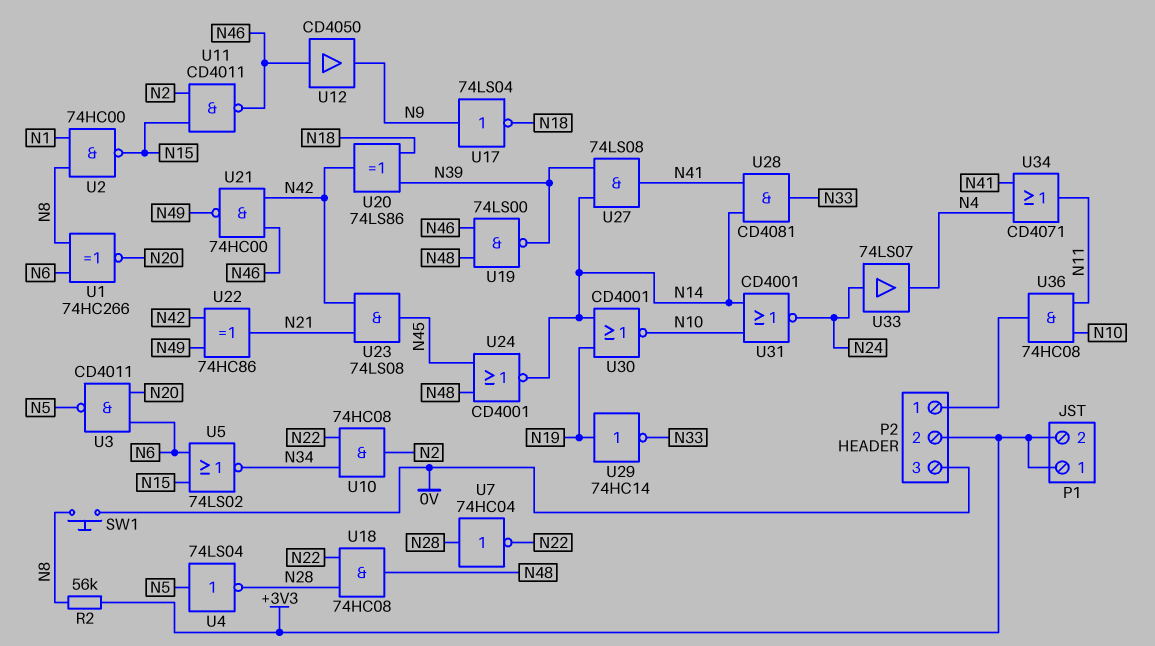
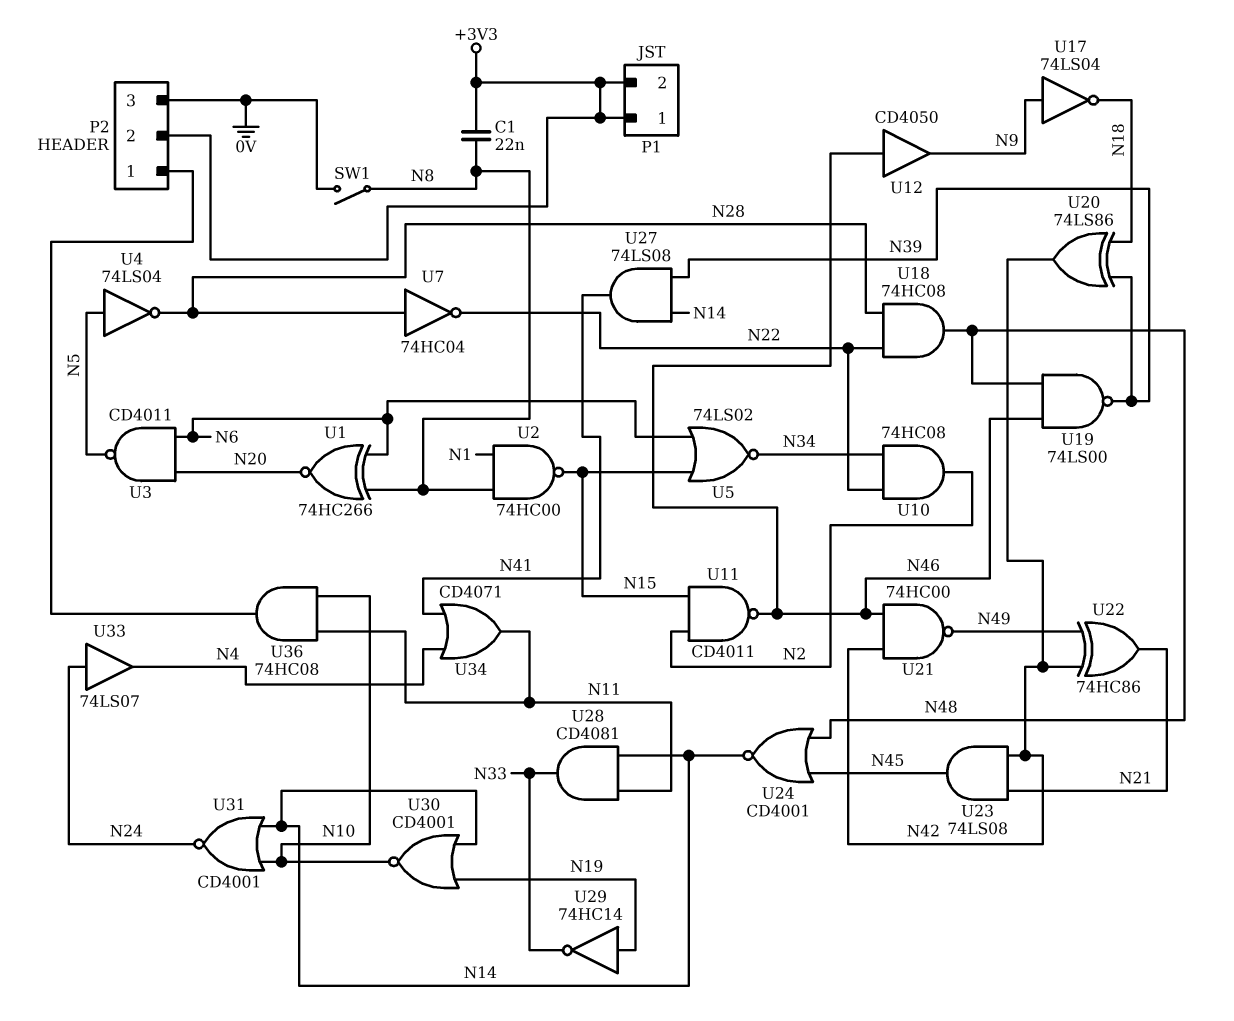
C1: none -> 22nF (+3V3, N8)
R2: 56k (+3V3, N8) -> none
SW1: button (0V, N8) -> switch (0V, N8)
U28: AND CD4081 (in N14, in N41, out N33) -> AND CD4081 (in N11, in N14, out N33)

